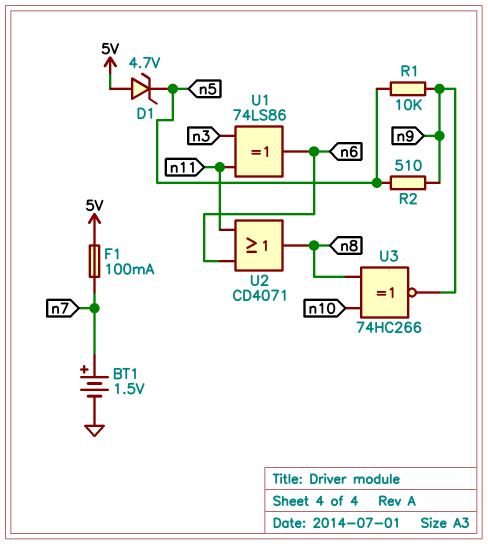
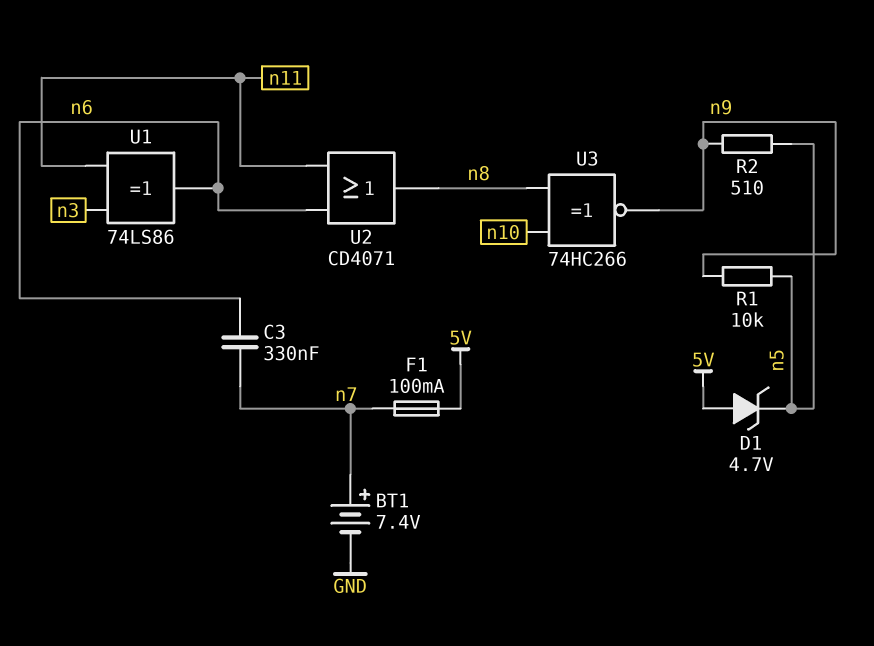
BT1: 1.5V (plus n7, minus GND) -> 7.4V (plus n7, minus GND)
C3: none -> 330nF (n6, n7)

